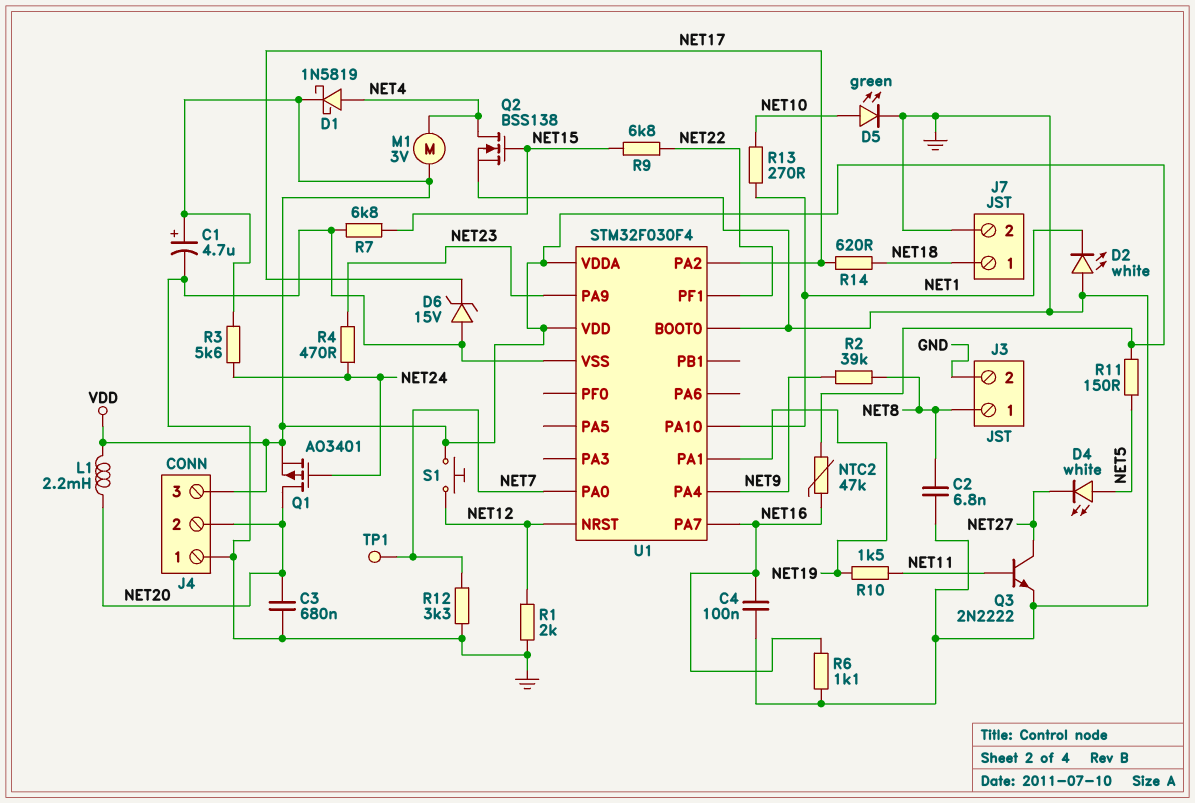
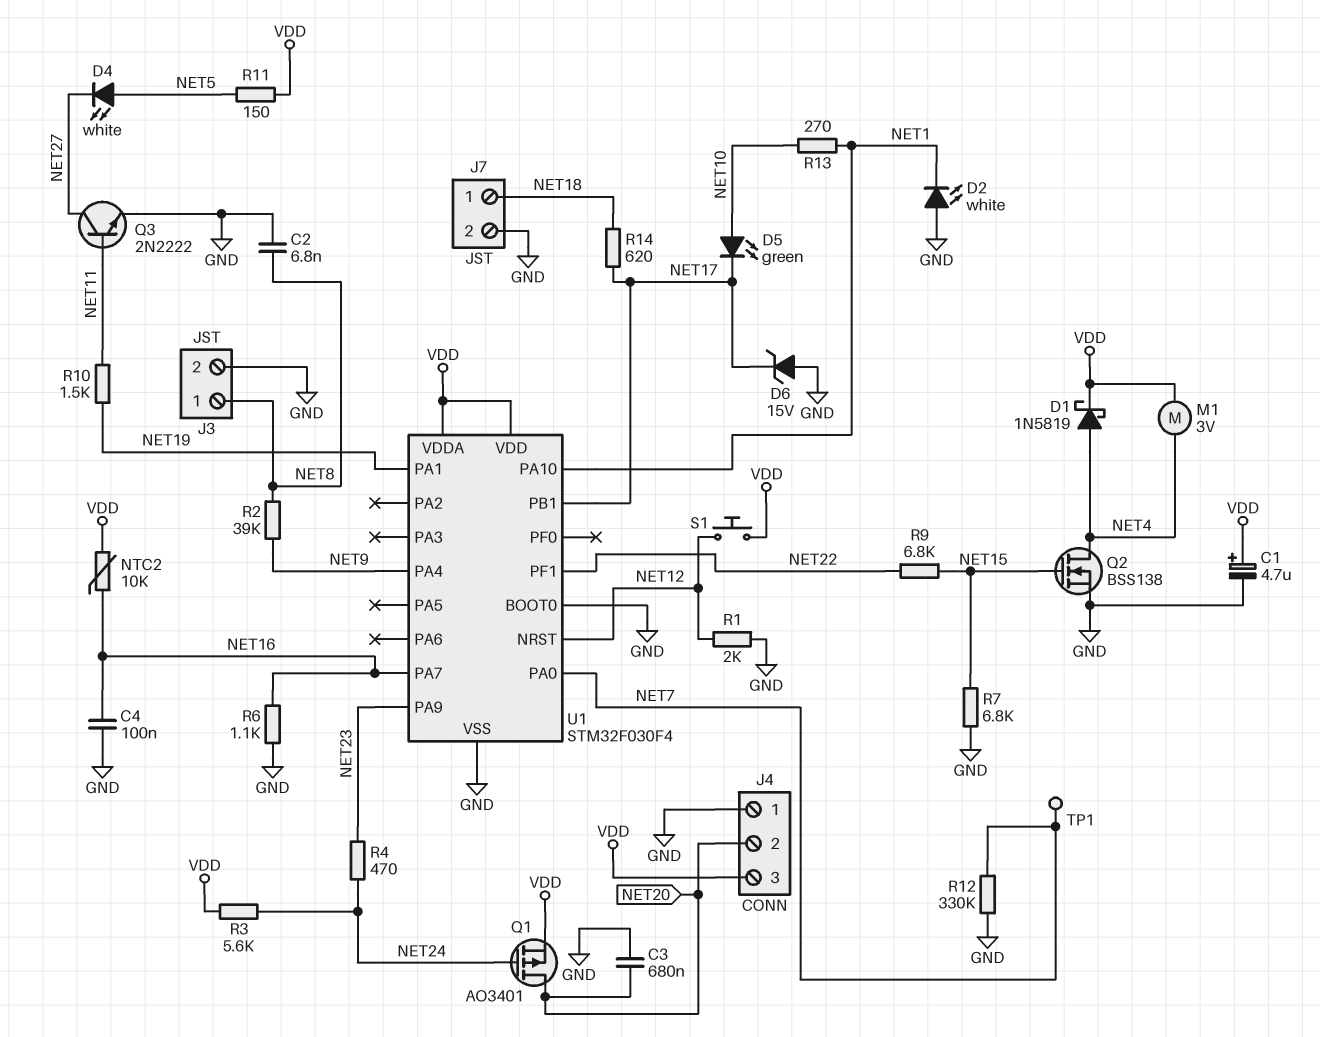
D5: LED green (A NET10, K GND) -> LED green (A NET10, K NET17)
L1: 2.2mH (NET20, VDD) -> none
NTC2: 47k (NET16, VDD) -> 10k (NET16, VDD)
R12: 3.3k (GND, NET7) -> 330k (GND, NET7)
U1 pin PA2: NET17 -> none
U1 pin PB1: none -> NET17

